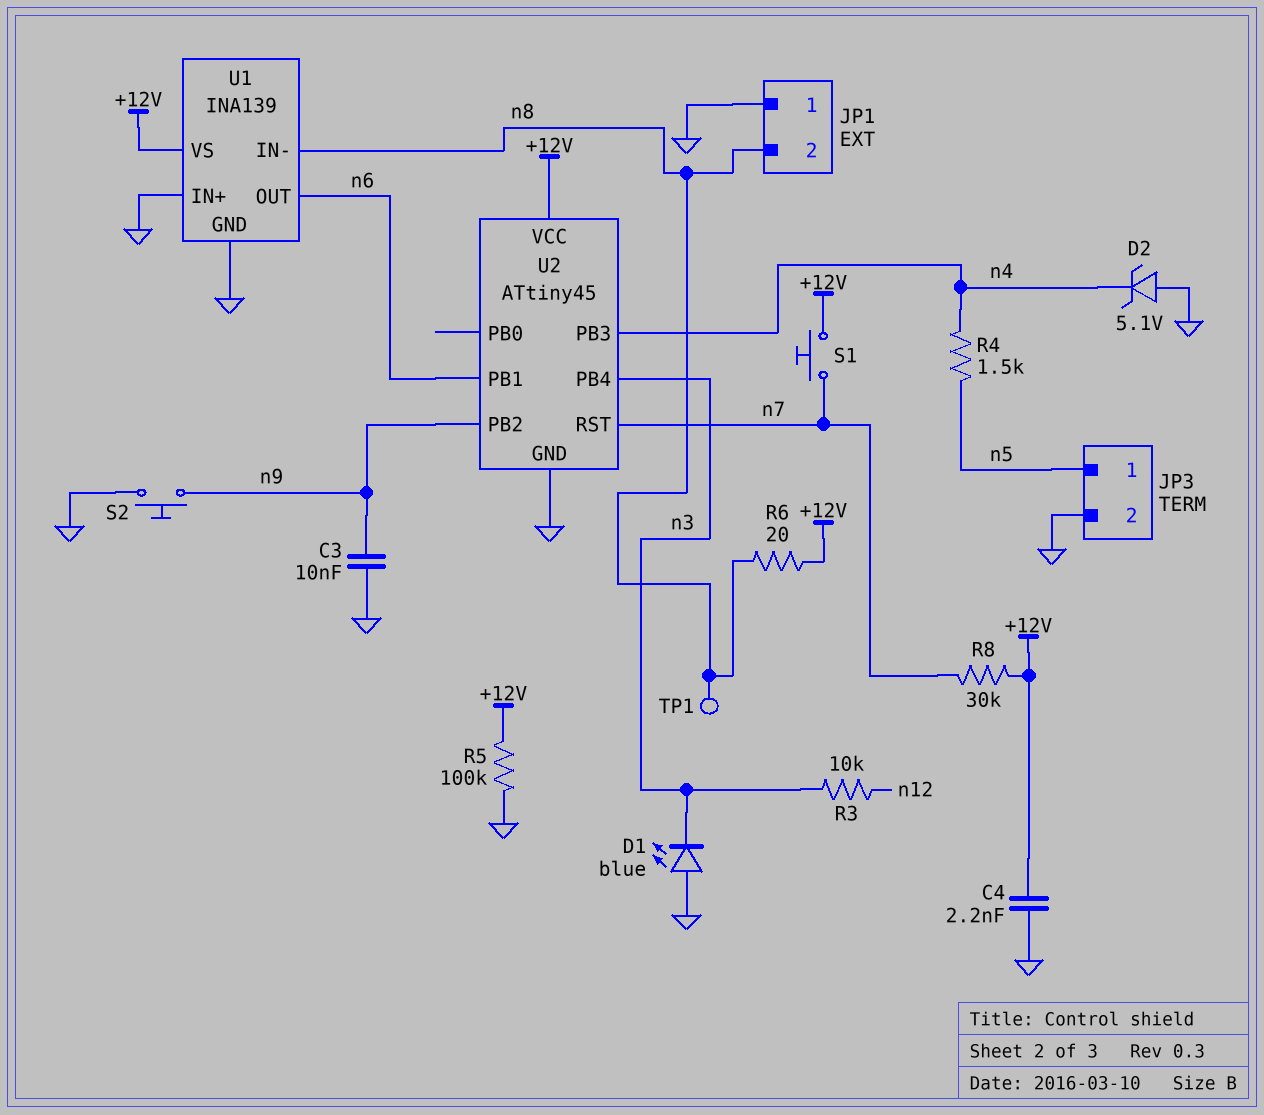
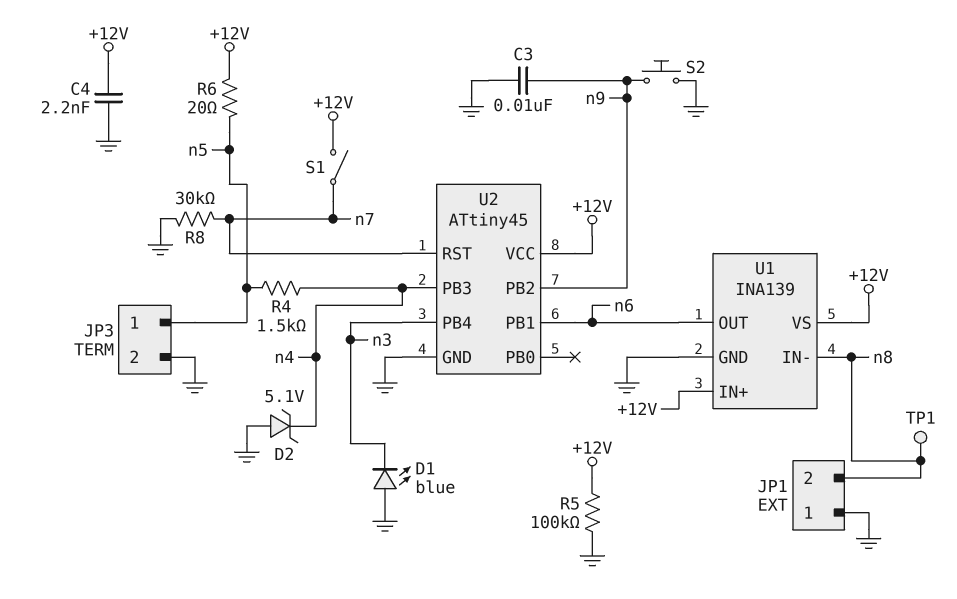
R3: 10k (n3, n12) -> none
R6: 20 (+12V, n8) -> 20 (+12V, n5)
R8: 30k (+12V, n7) -> 30k (GND, n7)
S1: button (+12V, n7) -> switch (+12V, n7)
U1 pin IN+: GND -> +12V

